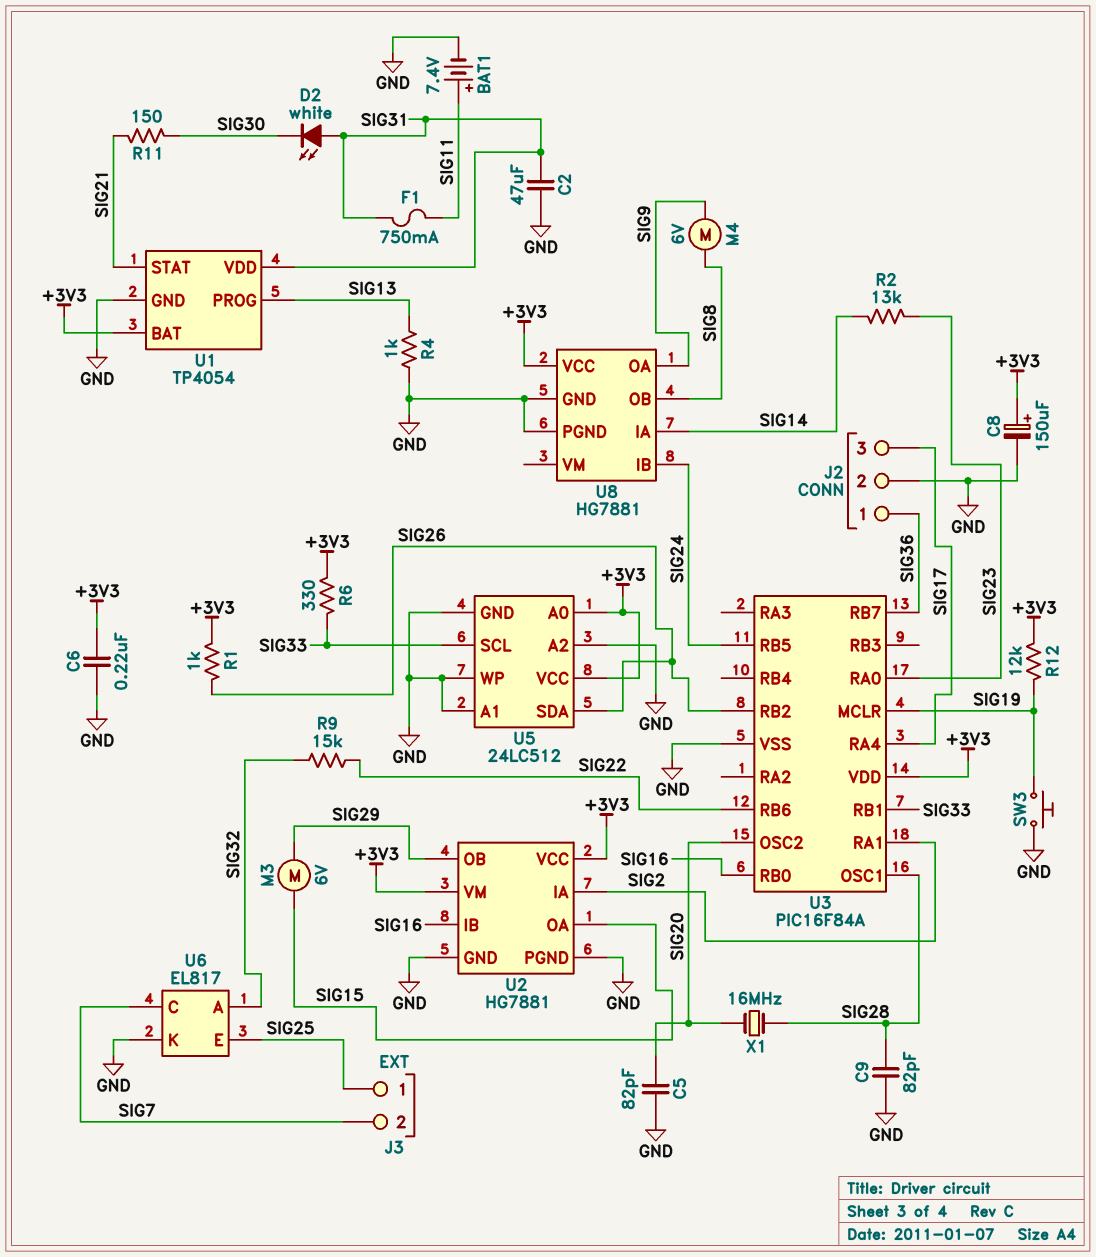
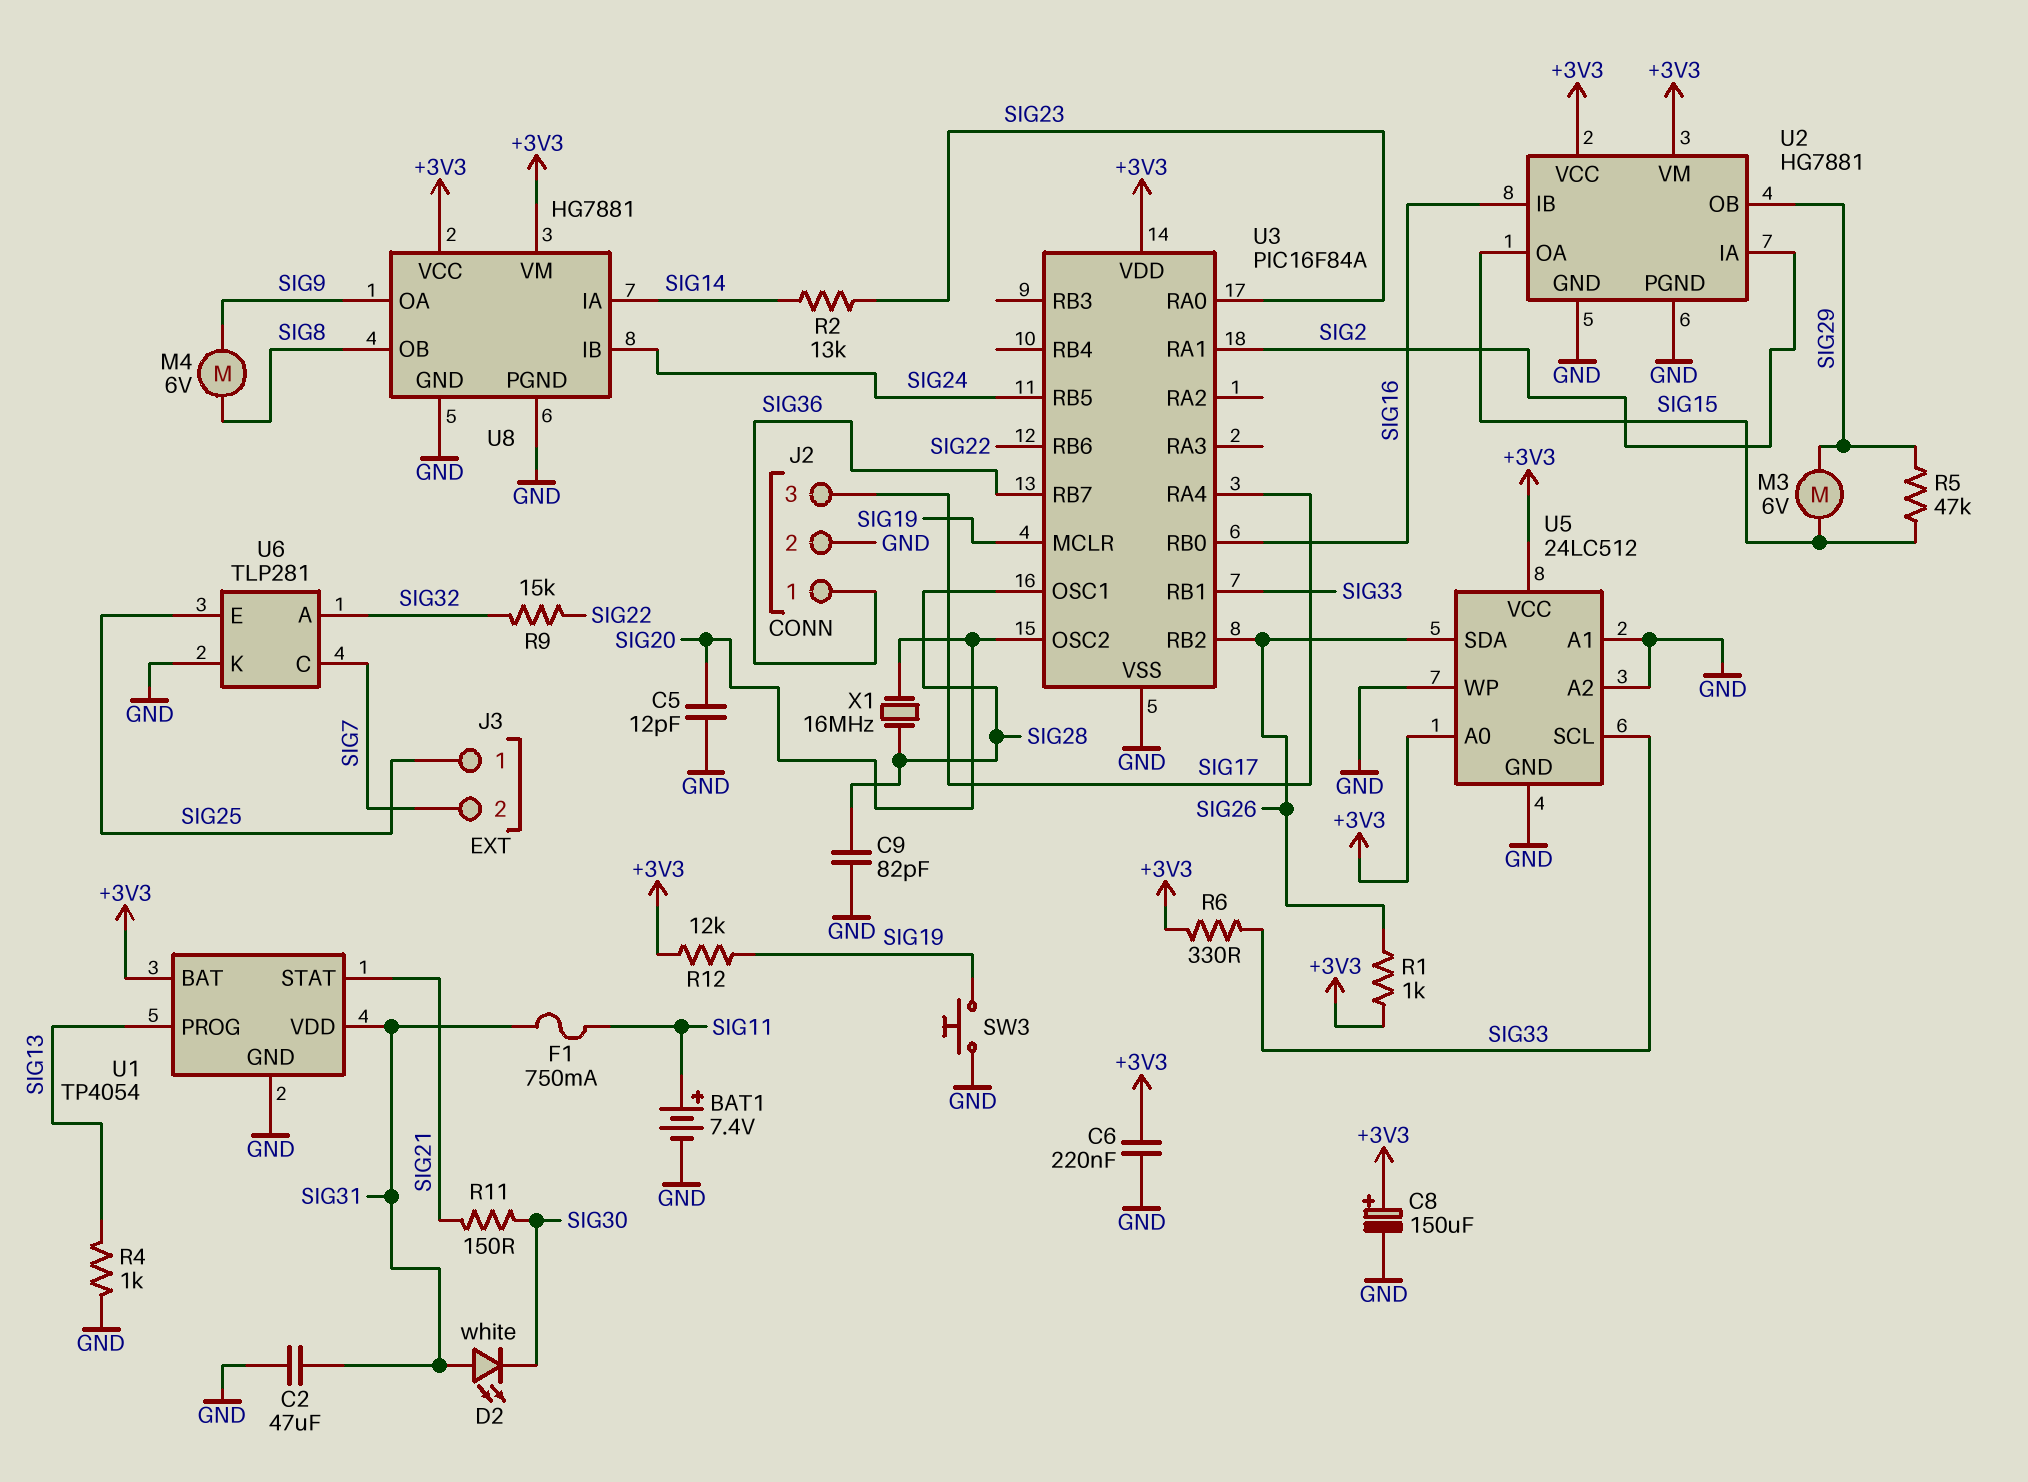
C5: 82pF (GND, SIG20) -> 12pF (GND, SIG20)
R5: none -> 47k (SIG15, SIG29)
U6: EL817 -> TLP281
U8 pin VM: none -> +3V3

